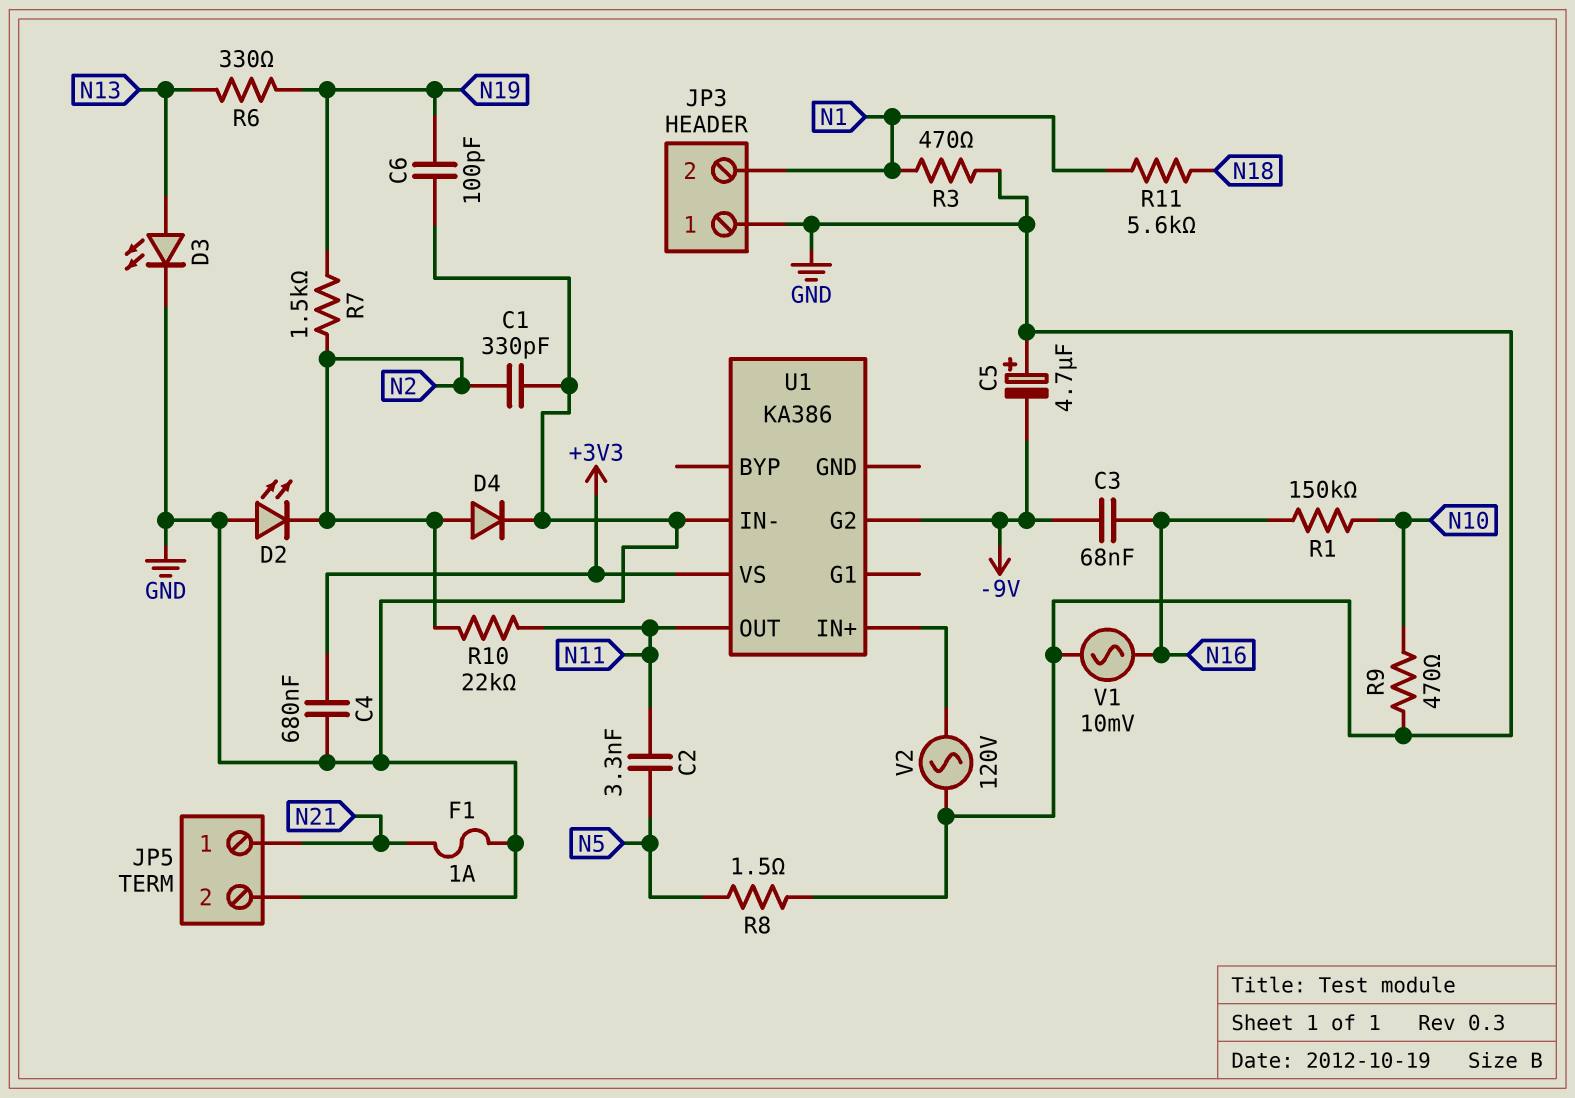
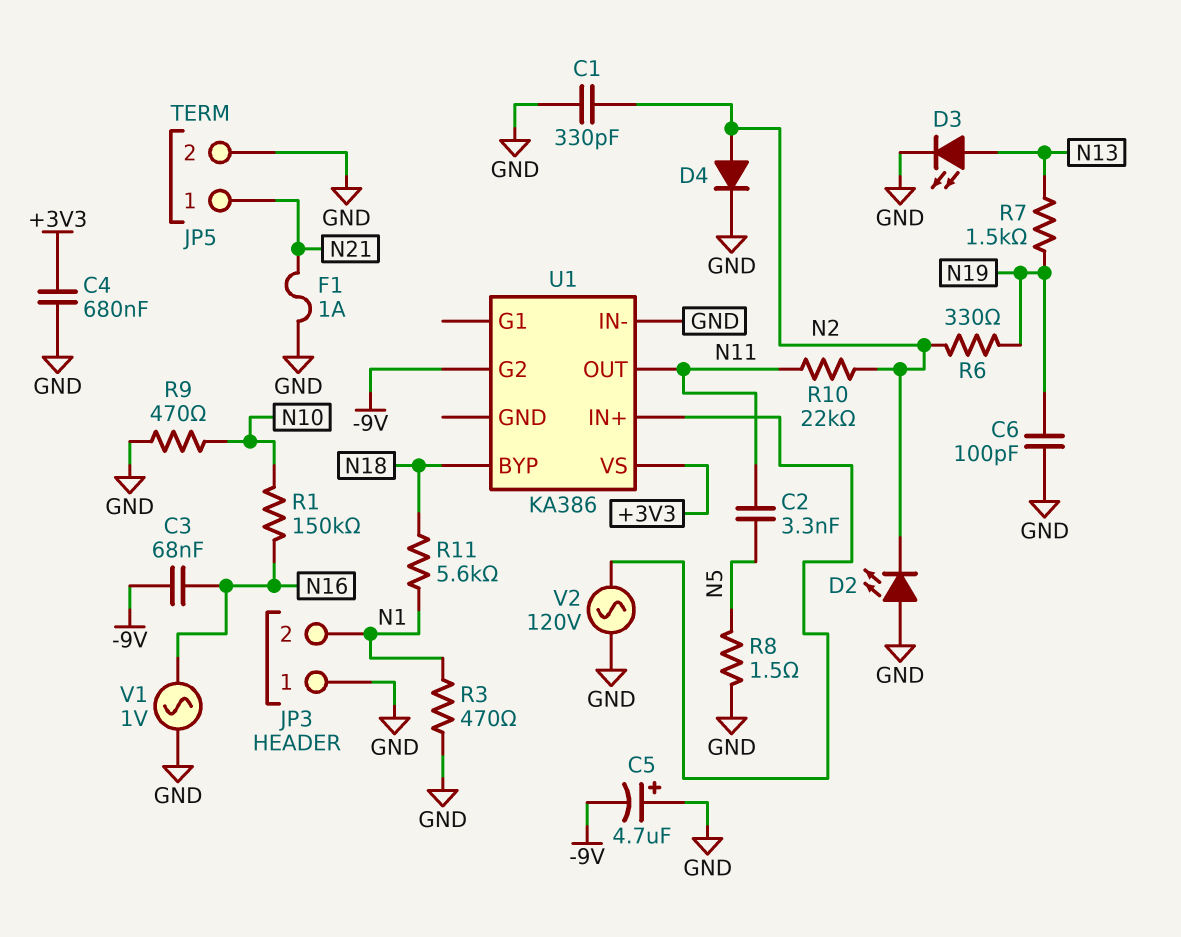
R6: 330 (N13, N19) -> 330 (N2, N19)
R7: 1.5k (N2, N19) -> 1.5k (N13, N19)
U1 pin BYP: none -> N18
V1: AC 10mV (GND, N16) -> AC 1V (GND, N16)

